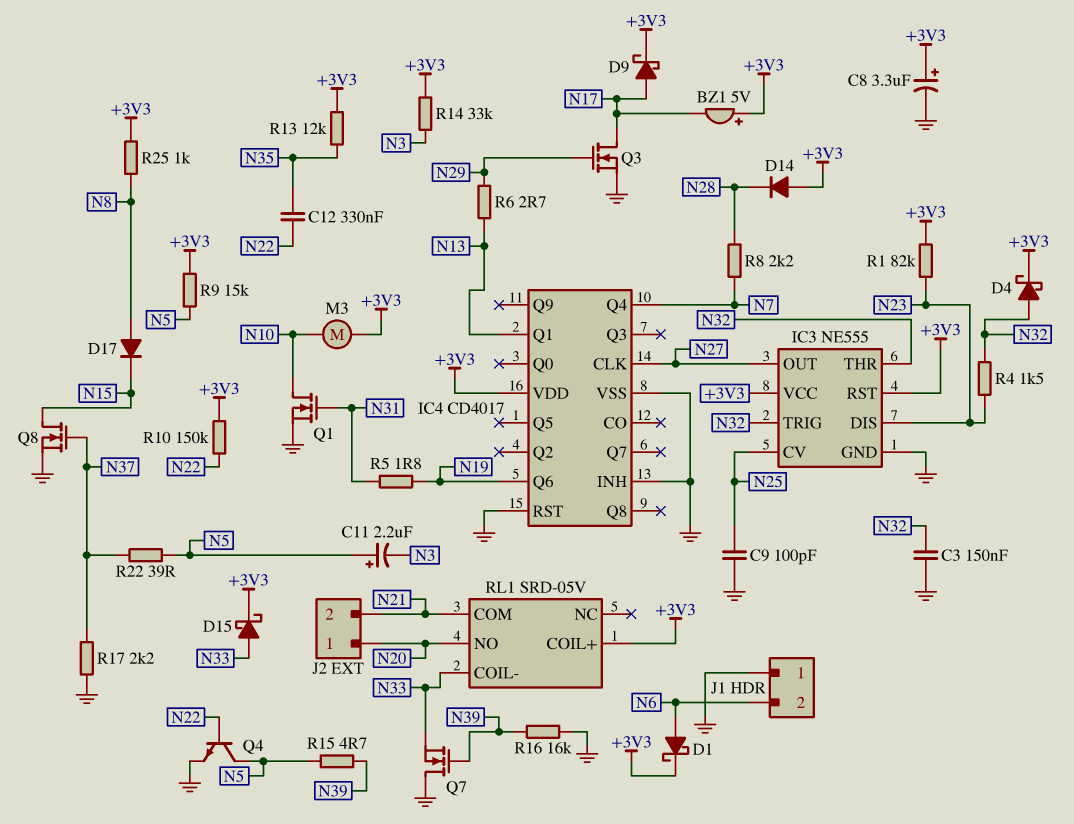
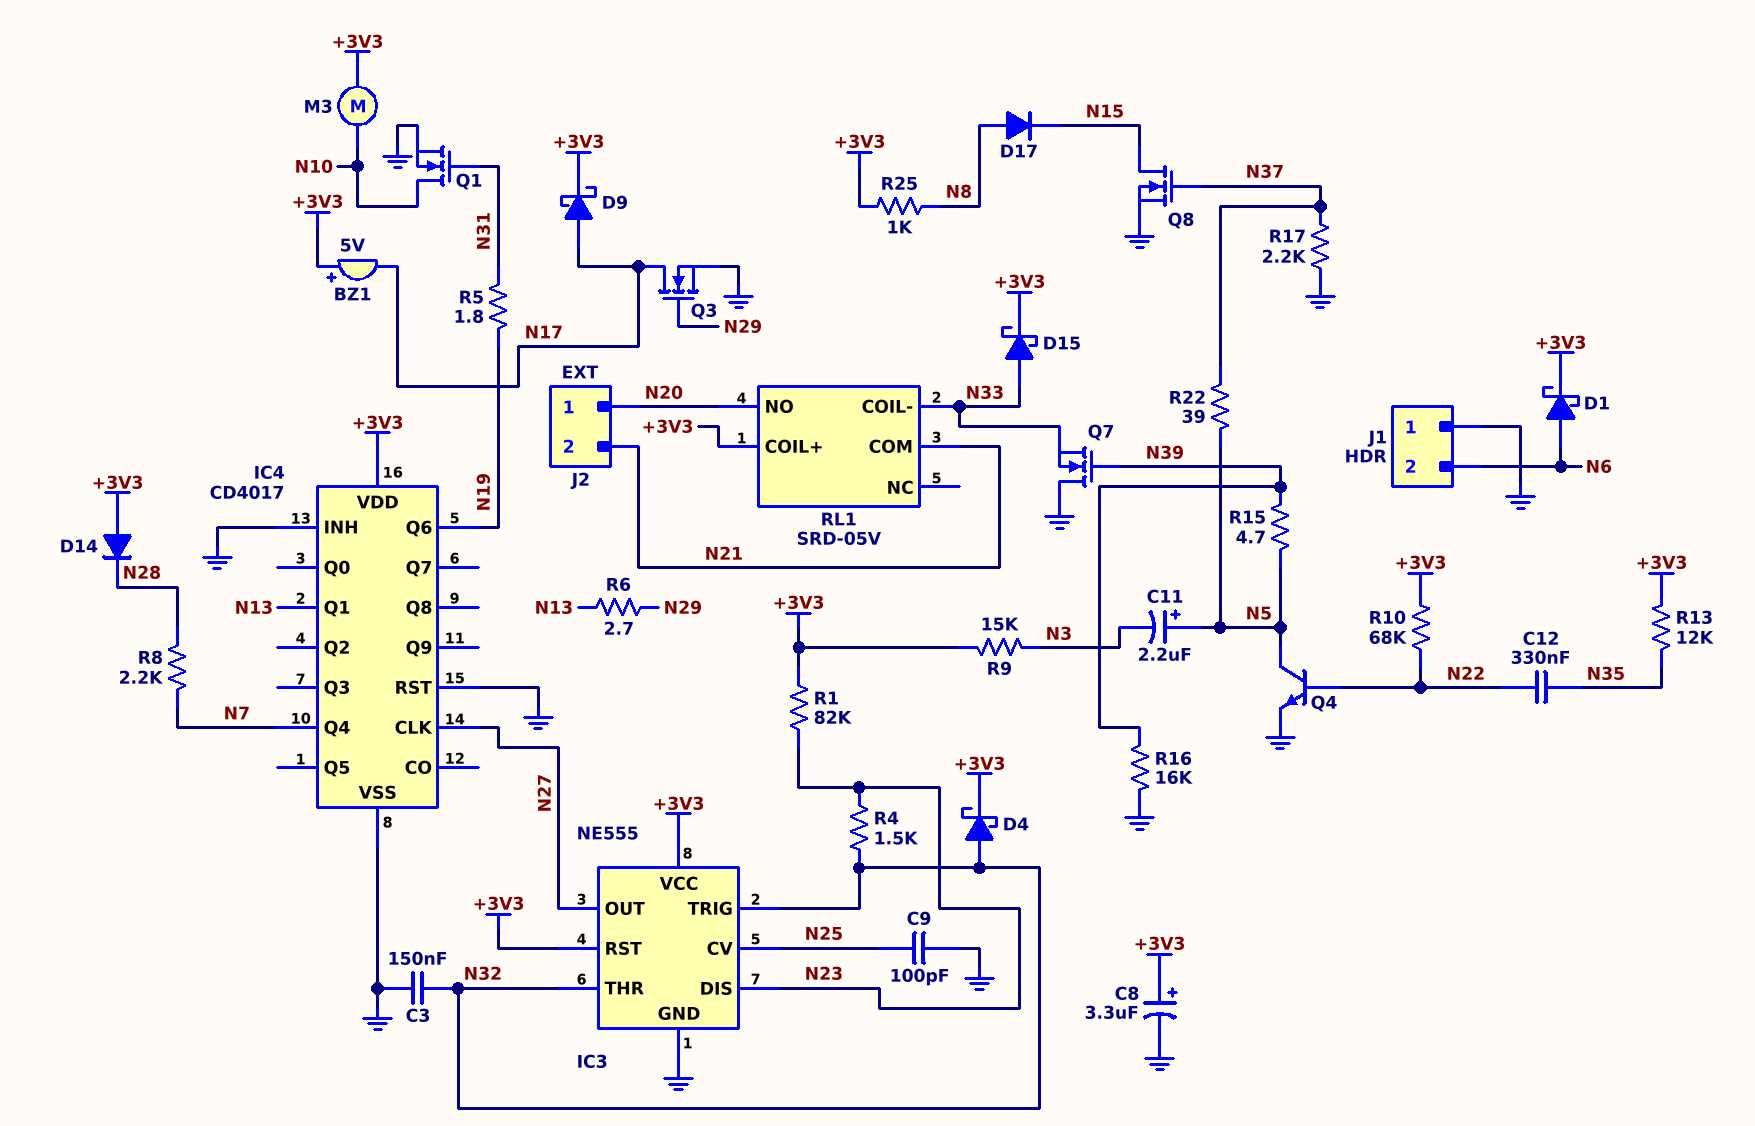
R9: 15k (+3V3, N5) -> 15k (+3V3, N3)
R10: 150k (+3V3, N22) -> 68k (+3V3, N22)
R14: 33k (+3V3, N3) -> none

